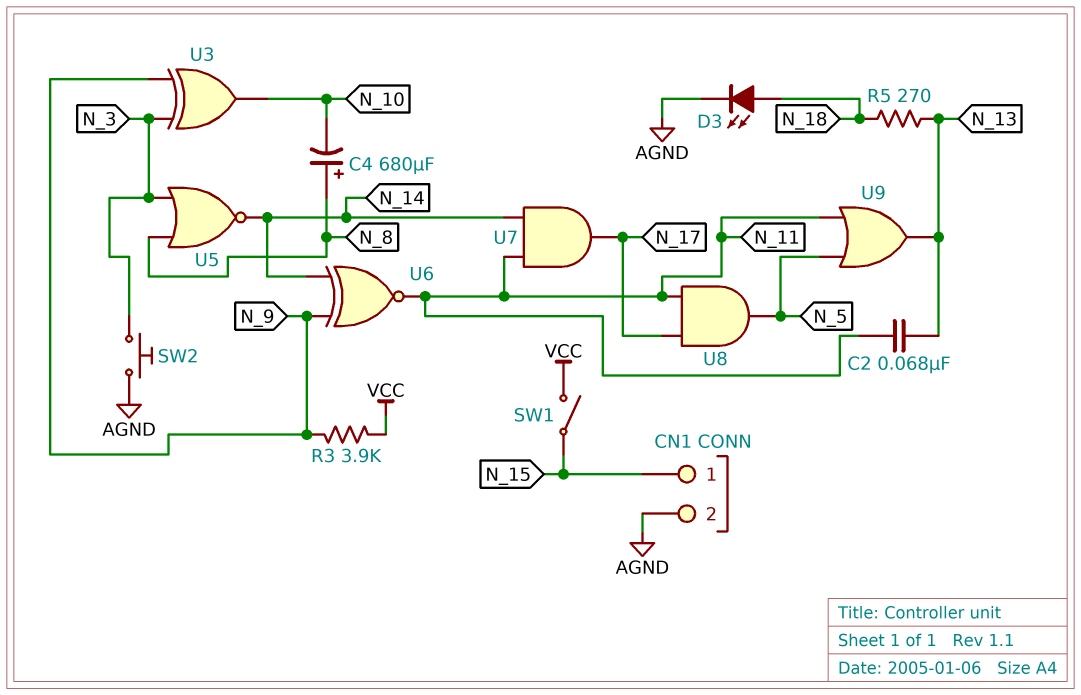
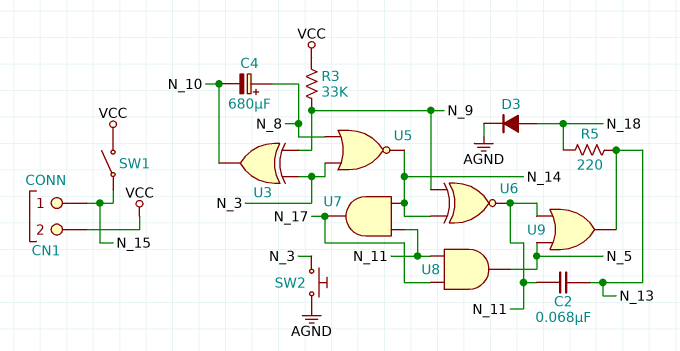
CN1 pin 2: AGND -> VCC
D3: LED (A N_18, K AGND) -> diode (A N_18, K AGND)
R3: 3.9k (N_9, VCC) -> 33k (N_9, VCC)
R5: 270 (N_13, N_18) -> 220 (N_13, N_18)

